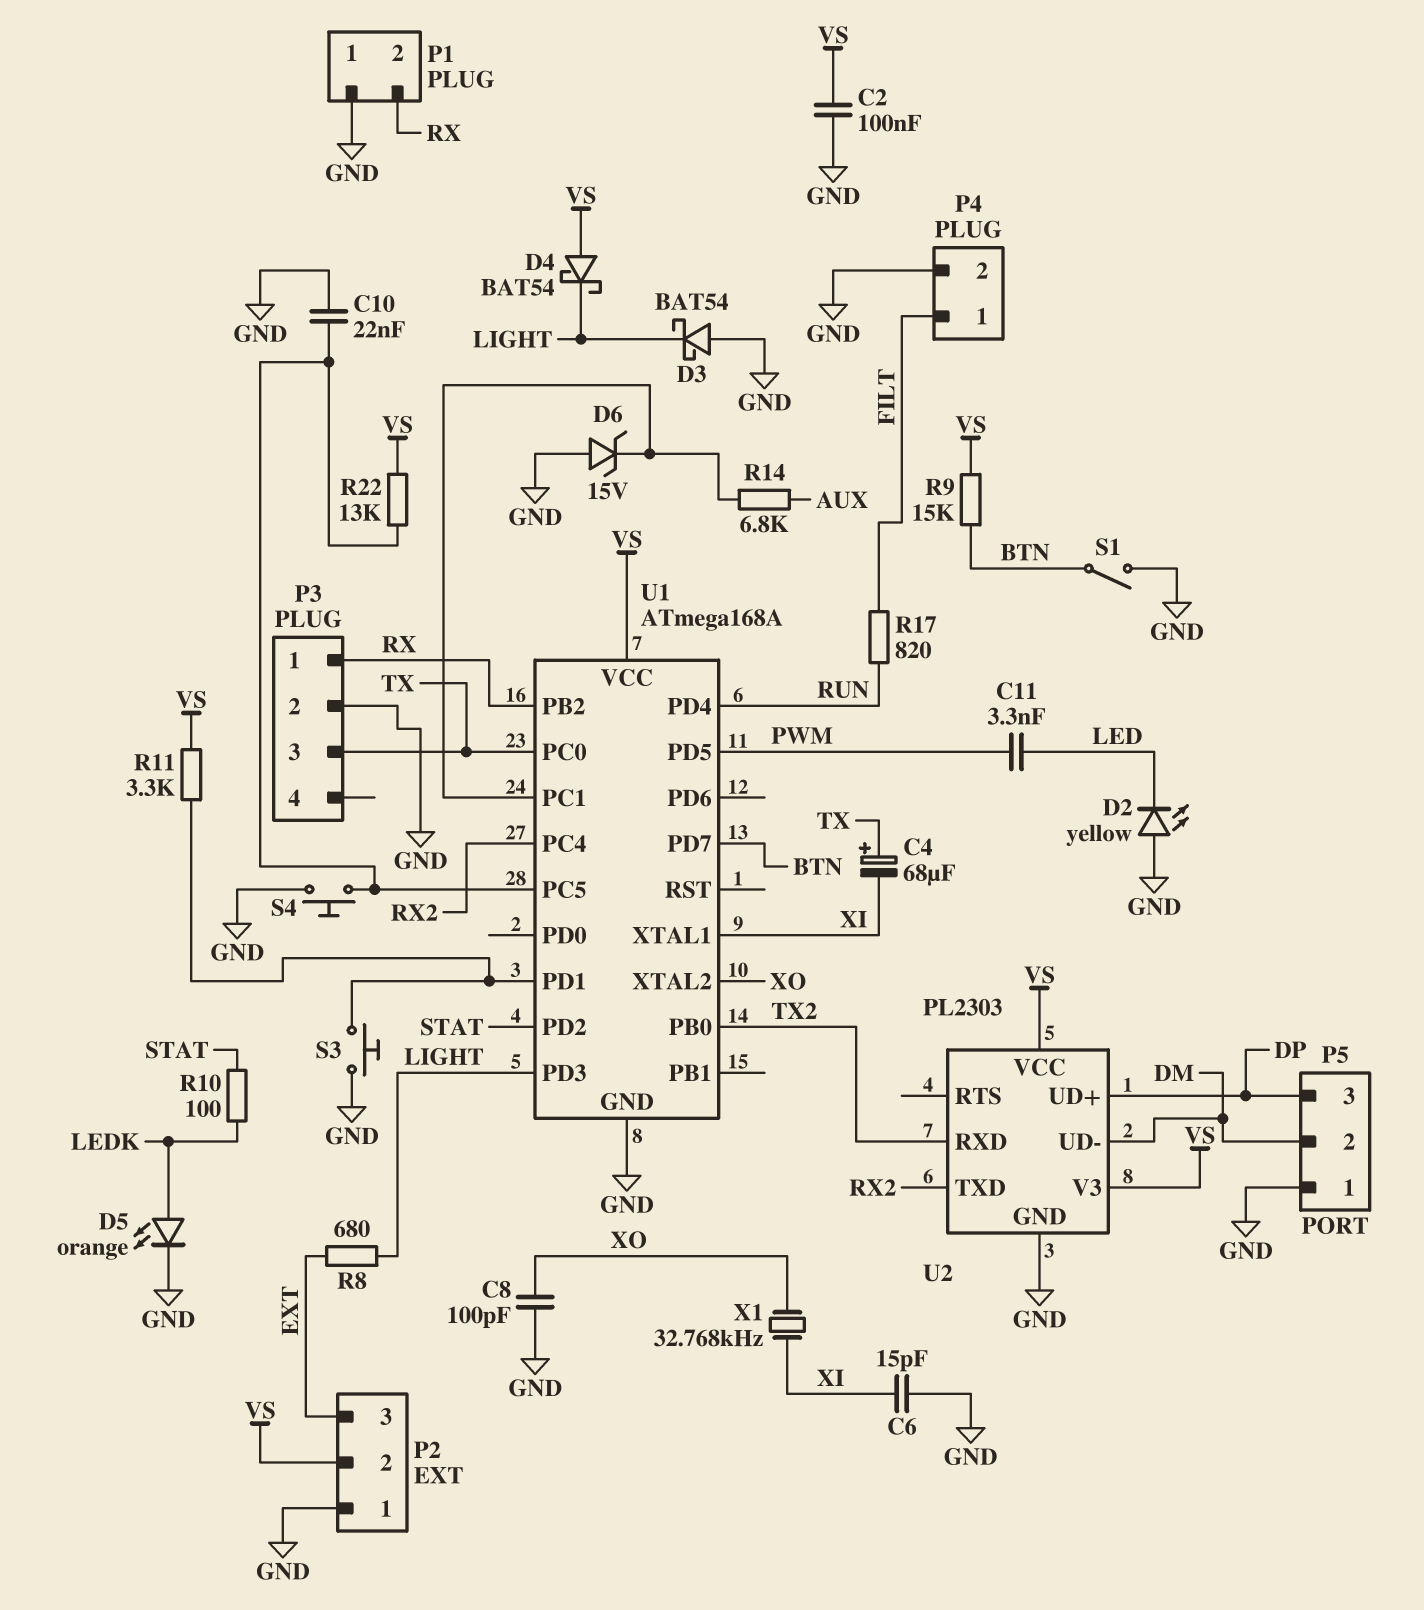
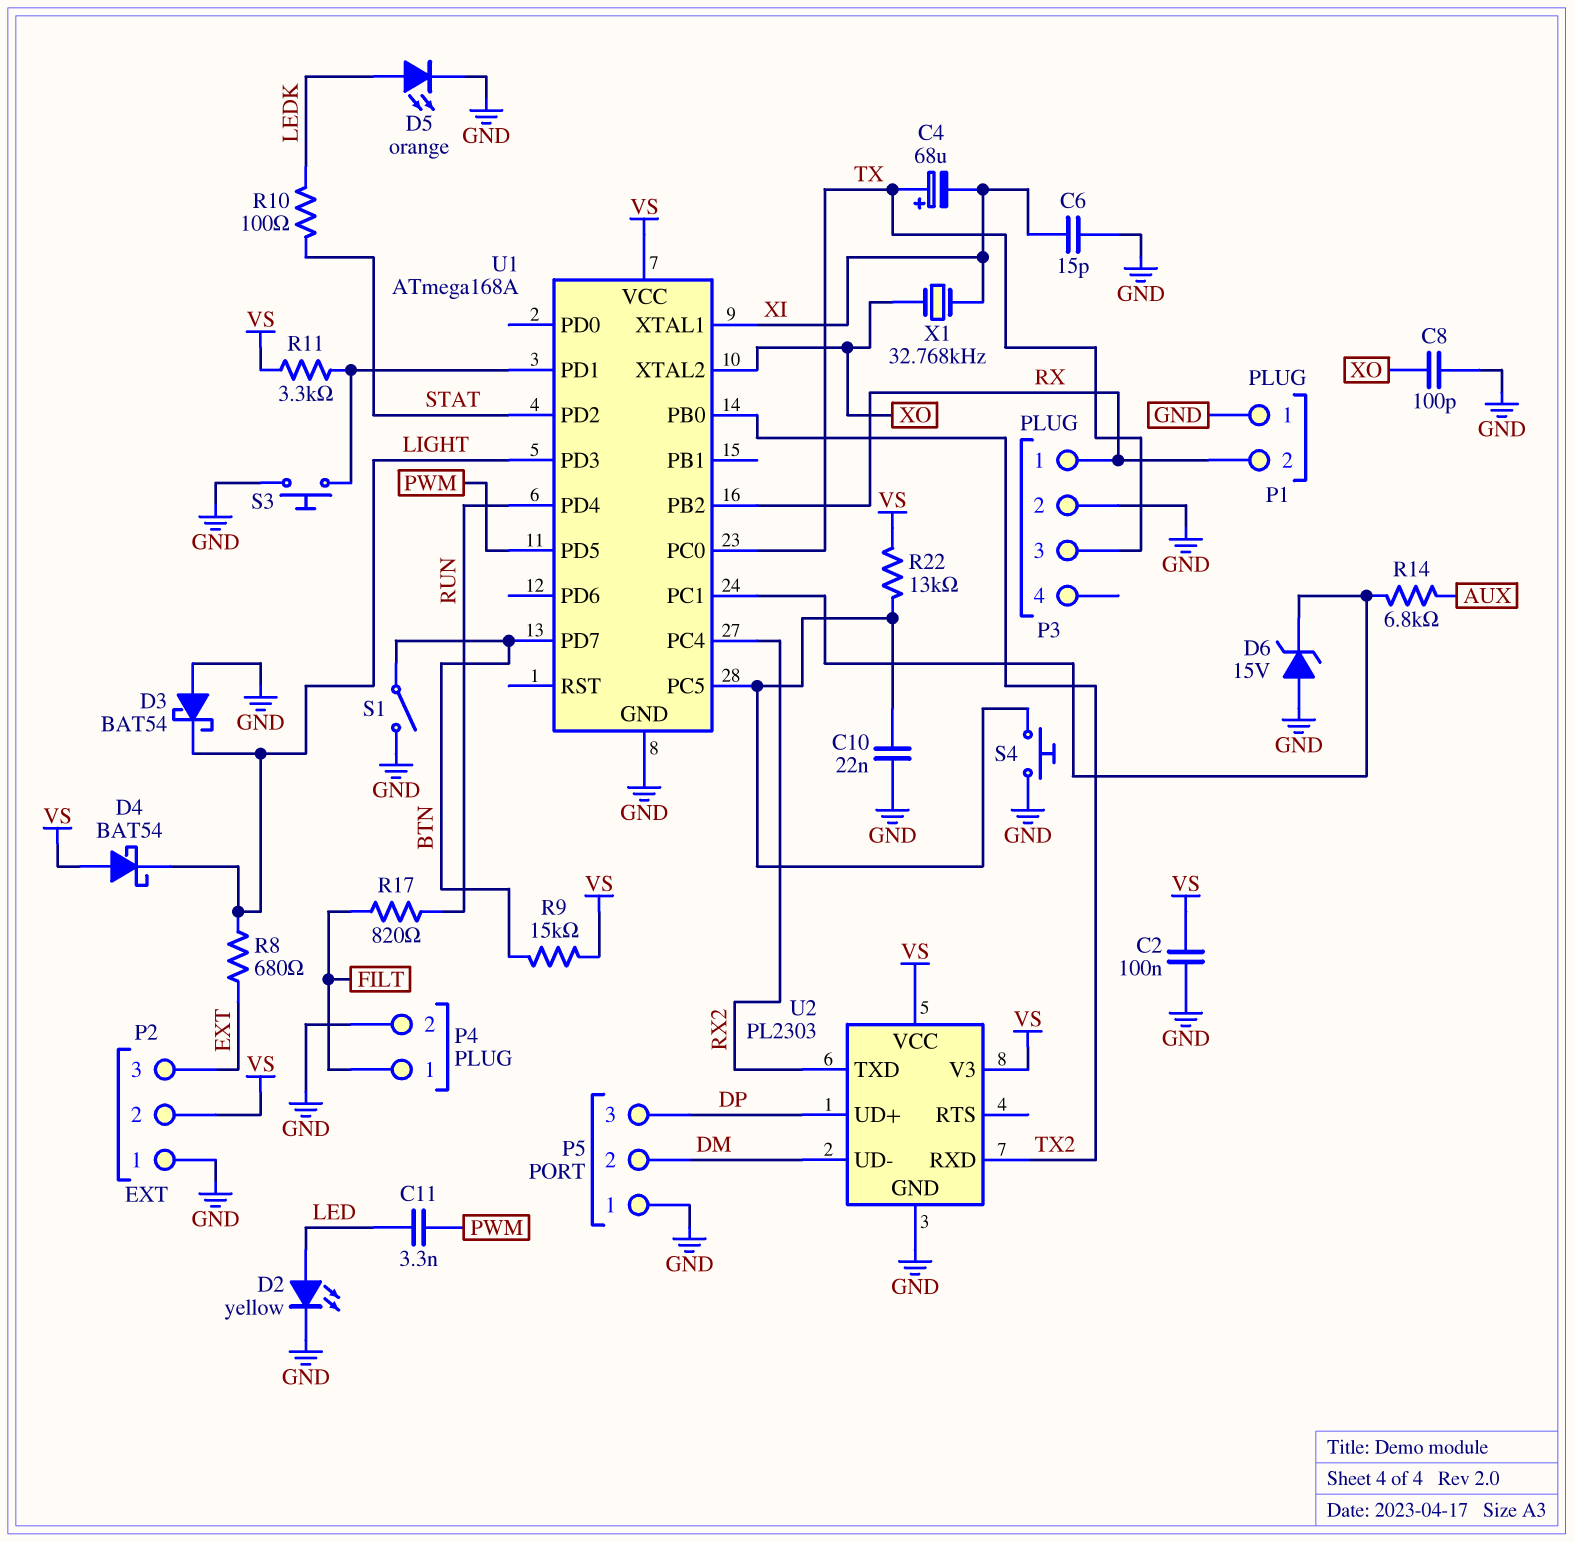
D2: LED yellow (A GND, K LED) -> LED yellow (A LED, K GND)

